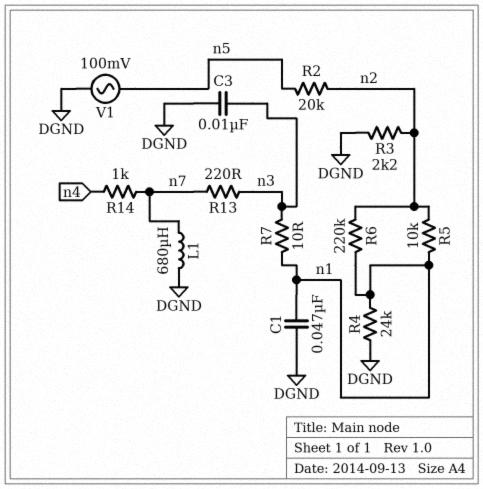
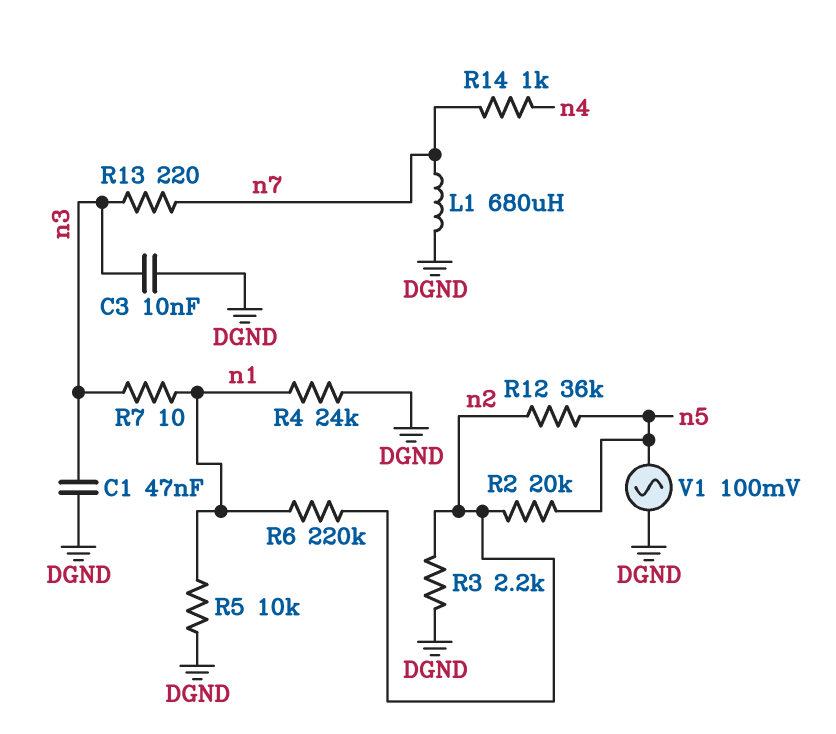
C1: 47nF (DGND, n1) -> 47nF (DGND, n3)
R5: 10k (n1, n2) -> 10k (DGND, n1)
R12: none -> 36k (n2, n5)

